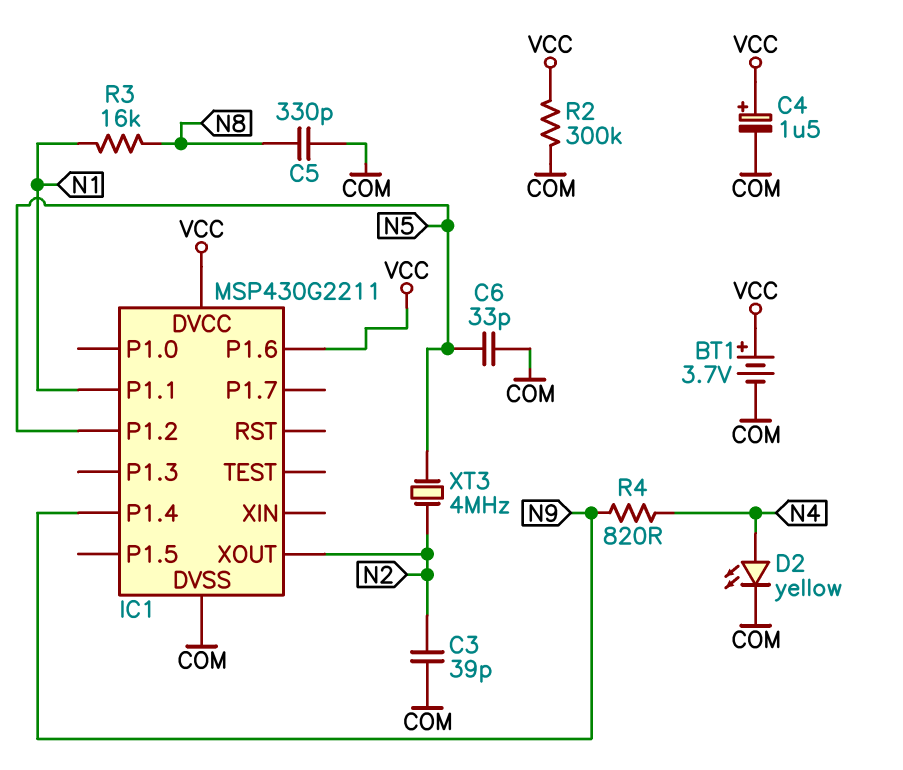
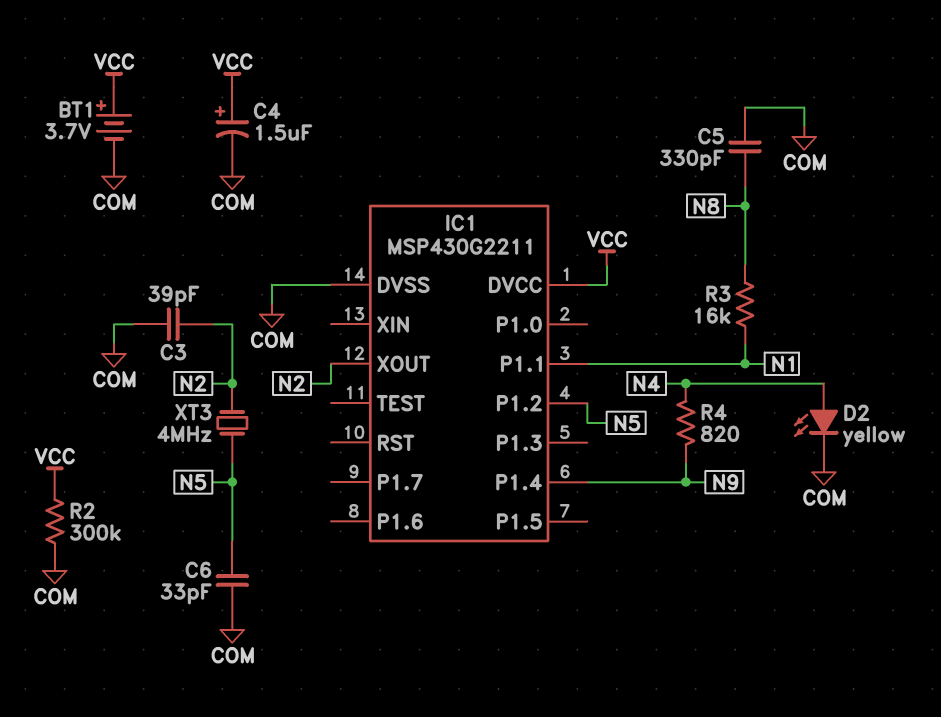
IC1 pin P1.6: VCC -> none

